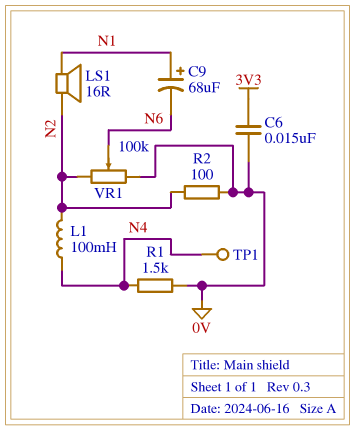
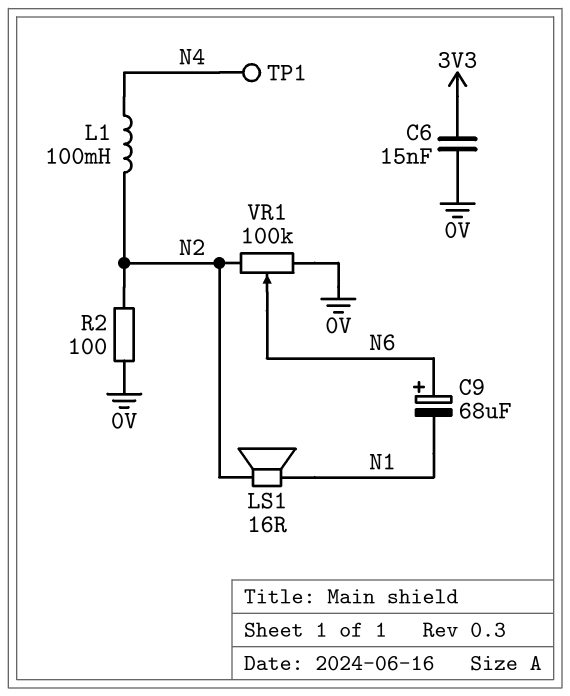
C9: 68uF (plus N1, minus N6) -> 68uF (plus N6, minus N1)
R1: 1.5k (0V, N4) -> none

